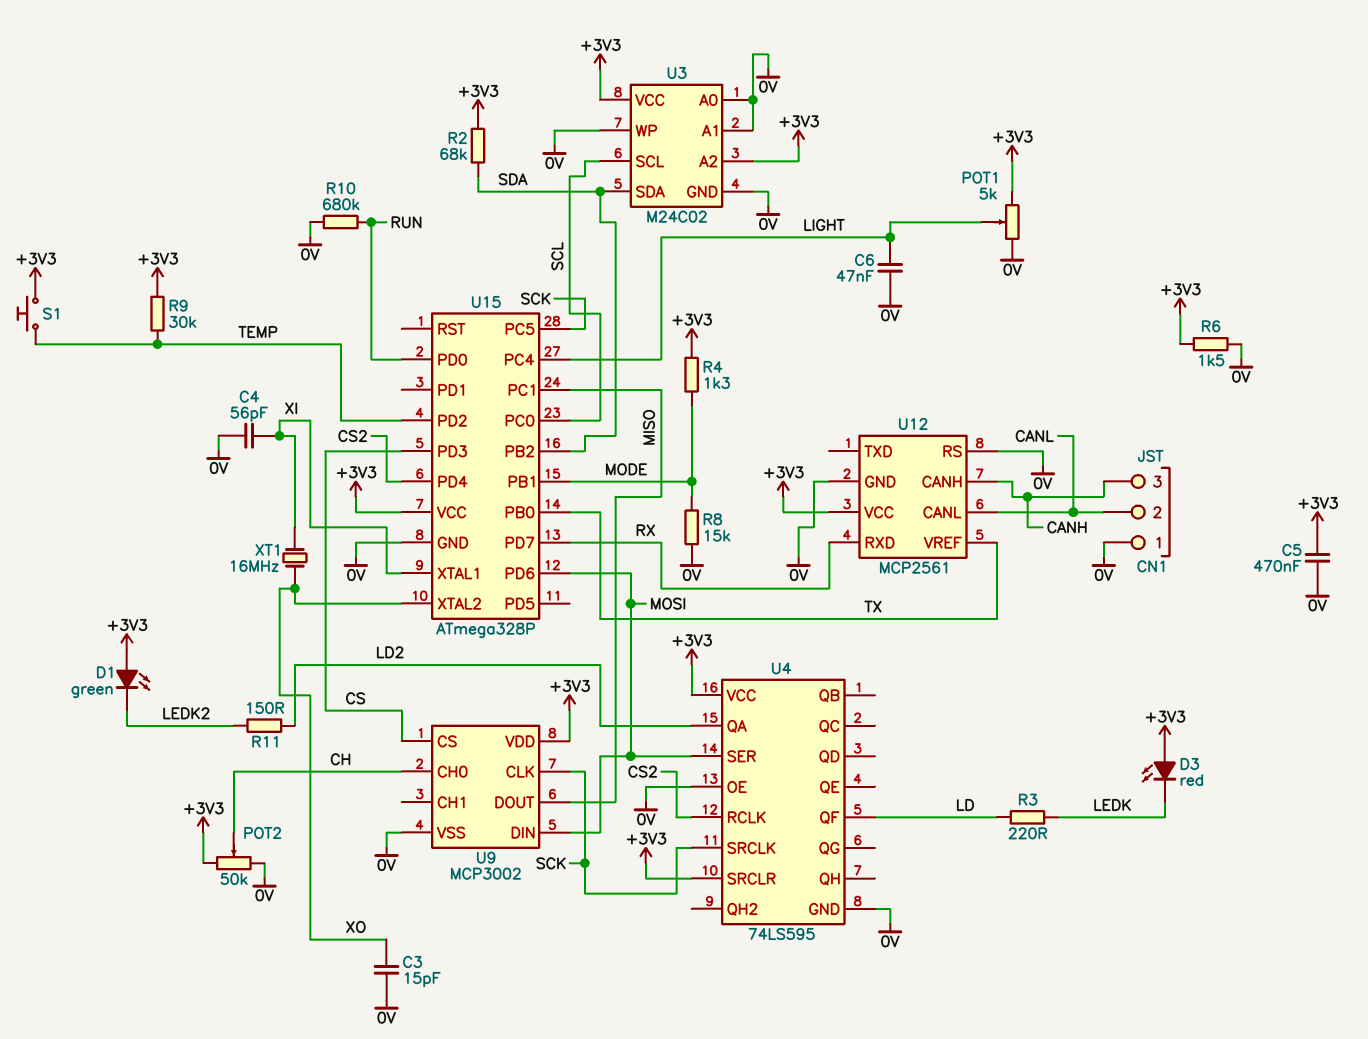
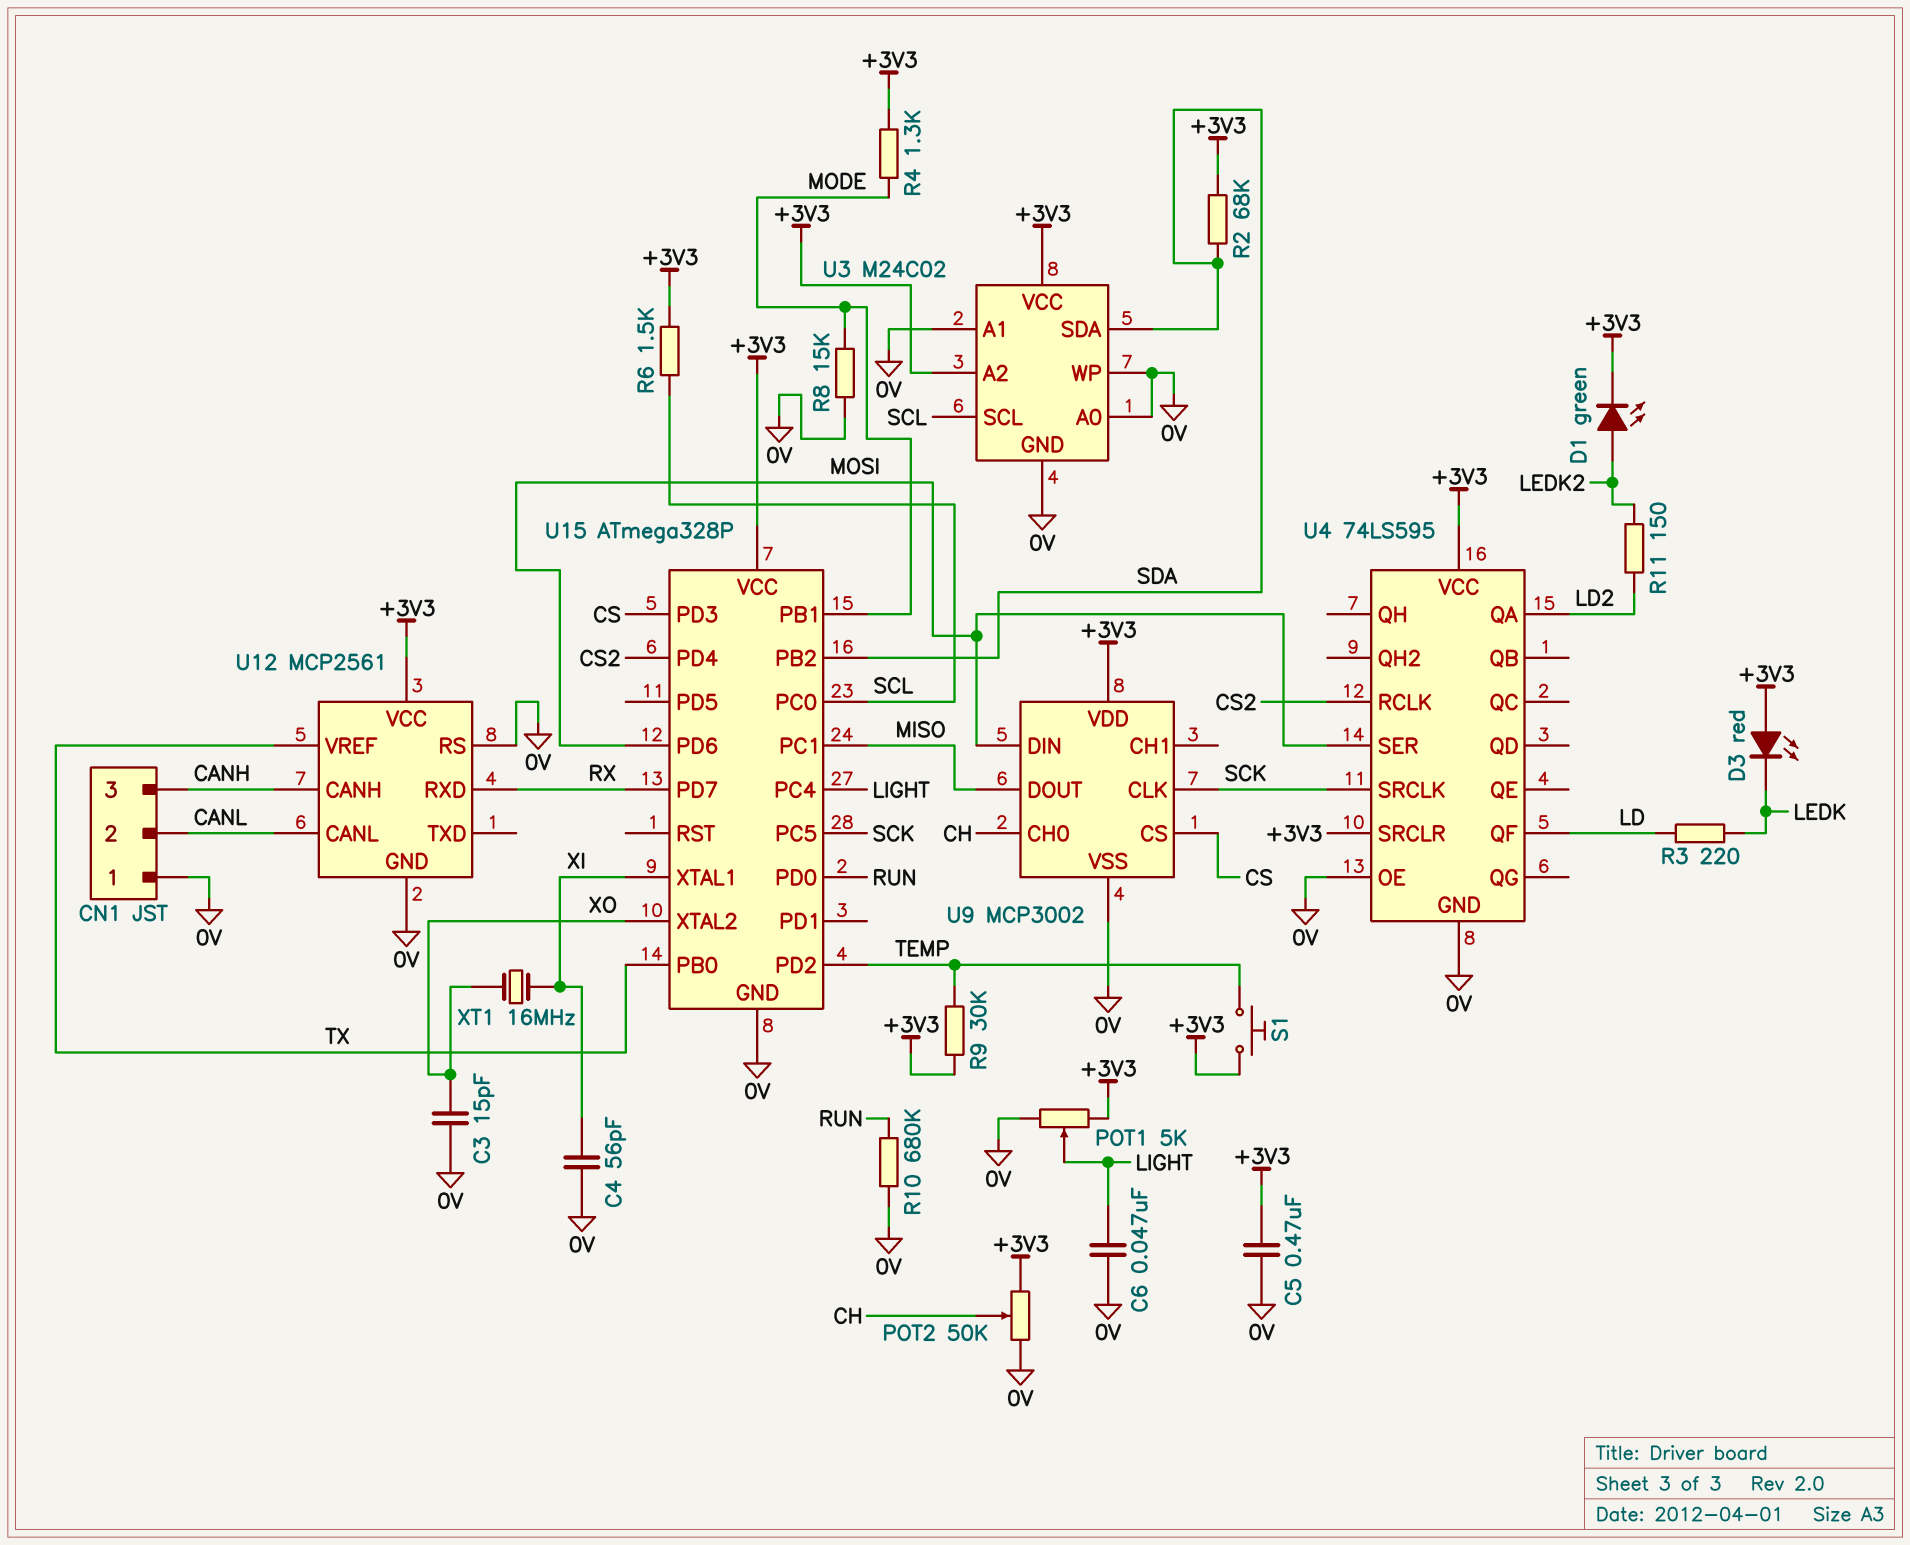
D1: LED green (A +3V3, K LEDK2) -> LED green (A LEDK2, K +3V3)
R6: 1.5k (+3V3, 0V) -> 1.5k (+3V3, SCL)

